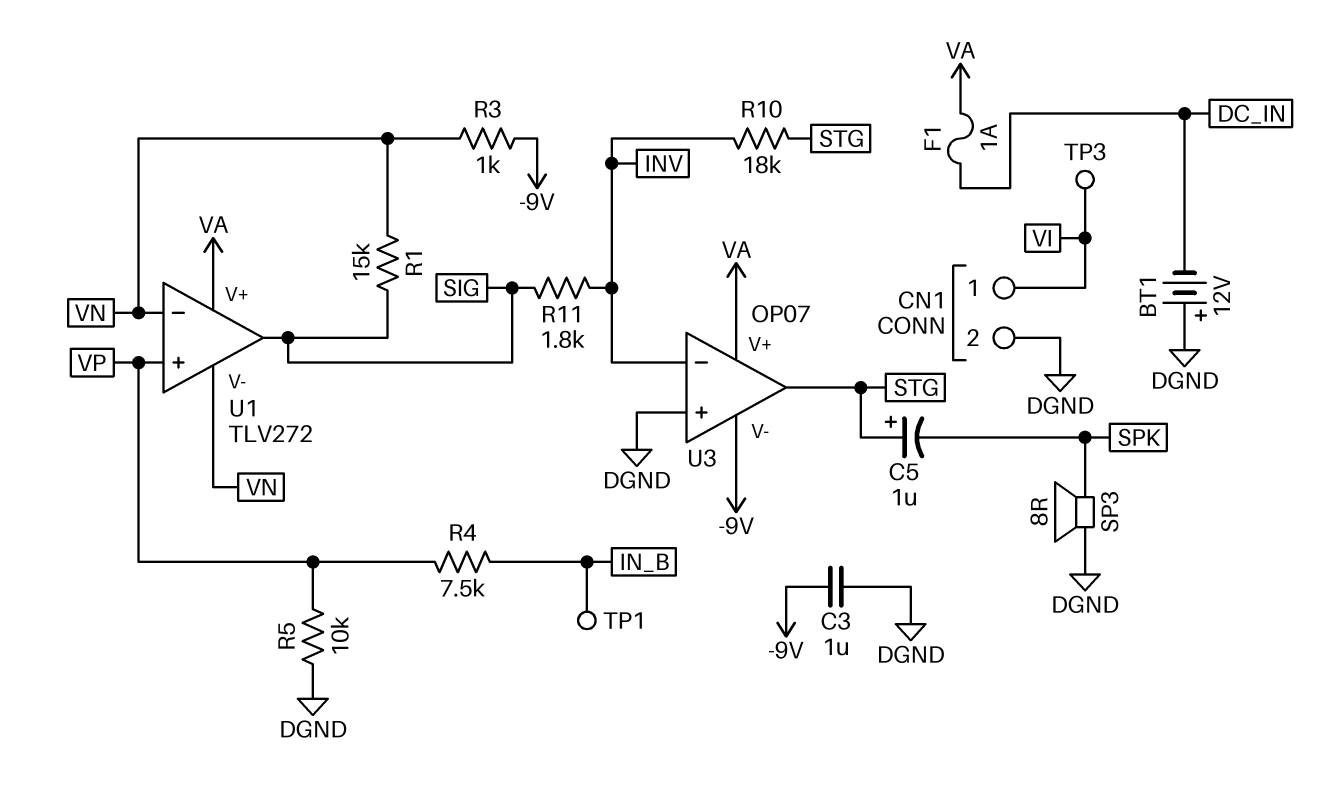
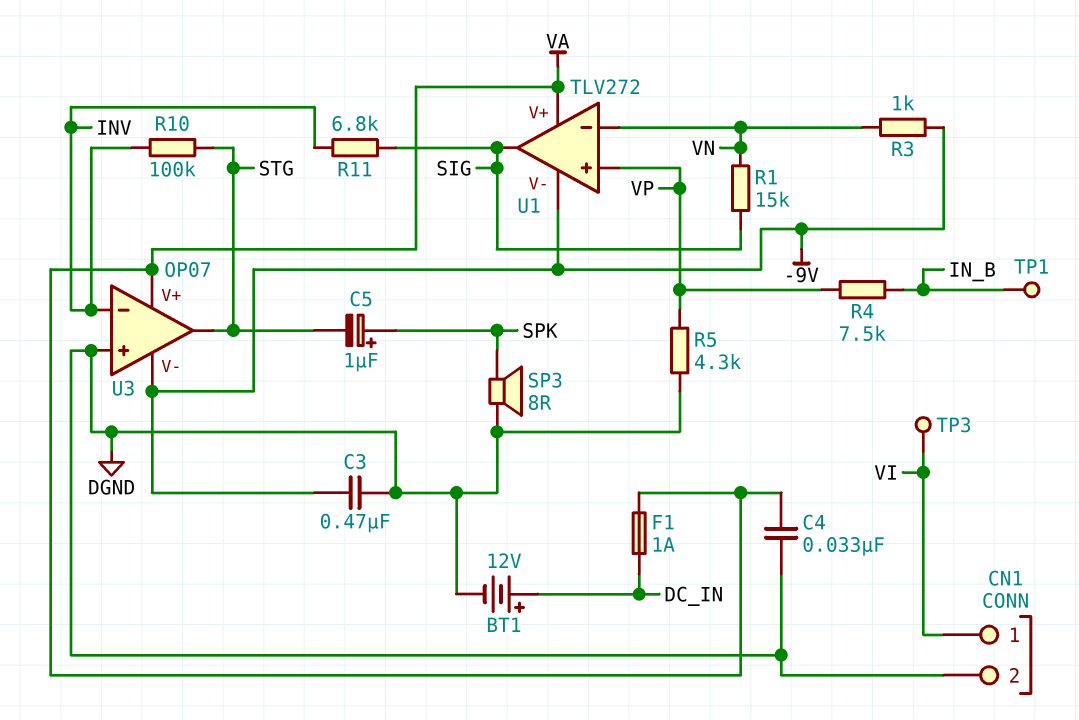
BT1: 12V (plus DGND, minus DC_IN) -> 12V (plus DC_IN, minus DGND)
C3: 1uF (-9V, DGND) -> 470nF (-9V, DGND)
C4: none -> 33nF (DGND, VA)
C5: 1uF (plus STG, minus SPK) -> 1uF (plus SPK, minus STG)
R5: 10k (DGND, VP) -> 4.3k (DGND, VP)
R10: 18k (INV, STG) -> 100k (INV, STG)
R11: 1.8k (INV, SIG) -> 6.8k (INV, SIG)
U1 pin V-: VN -> -9V

